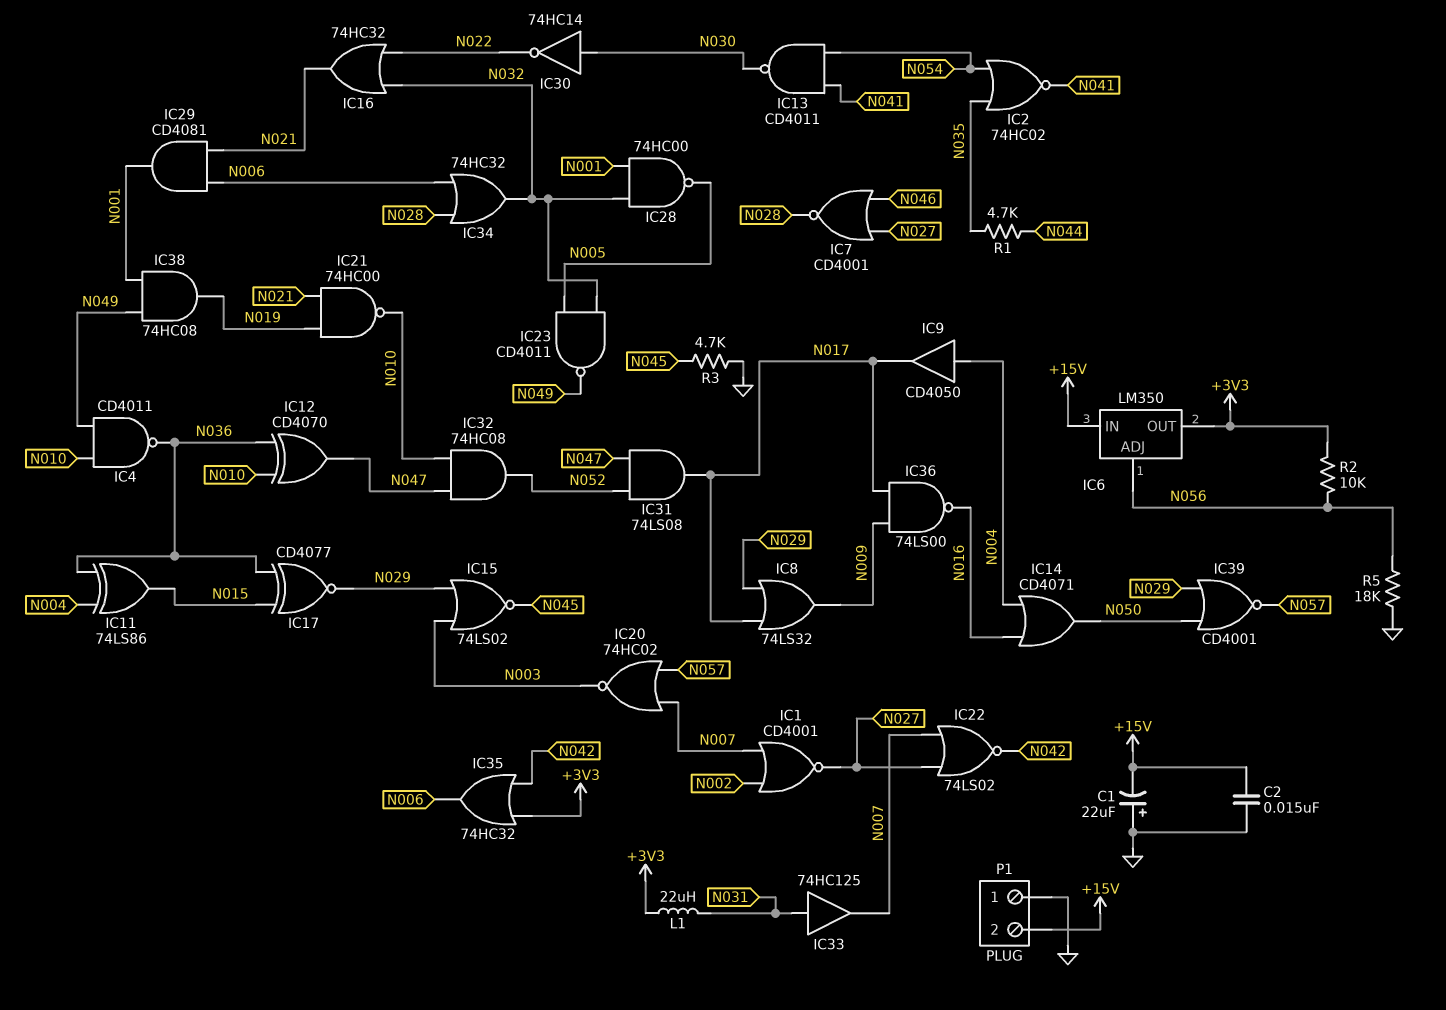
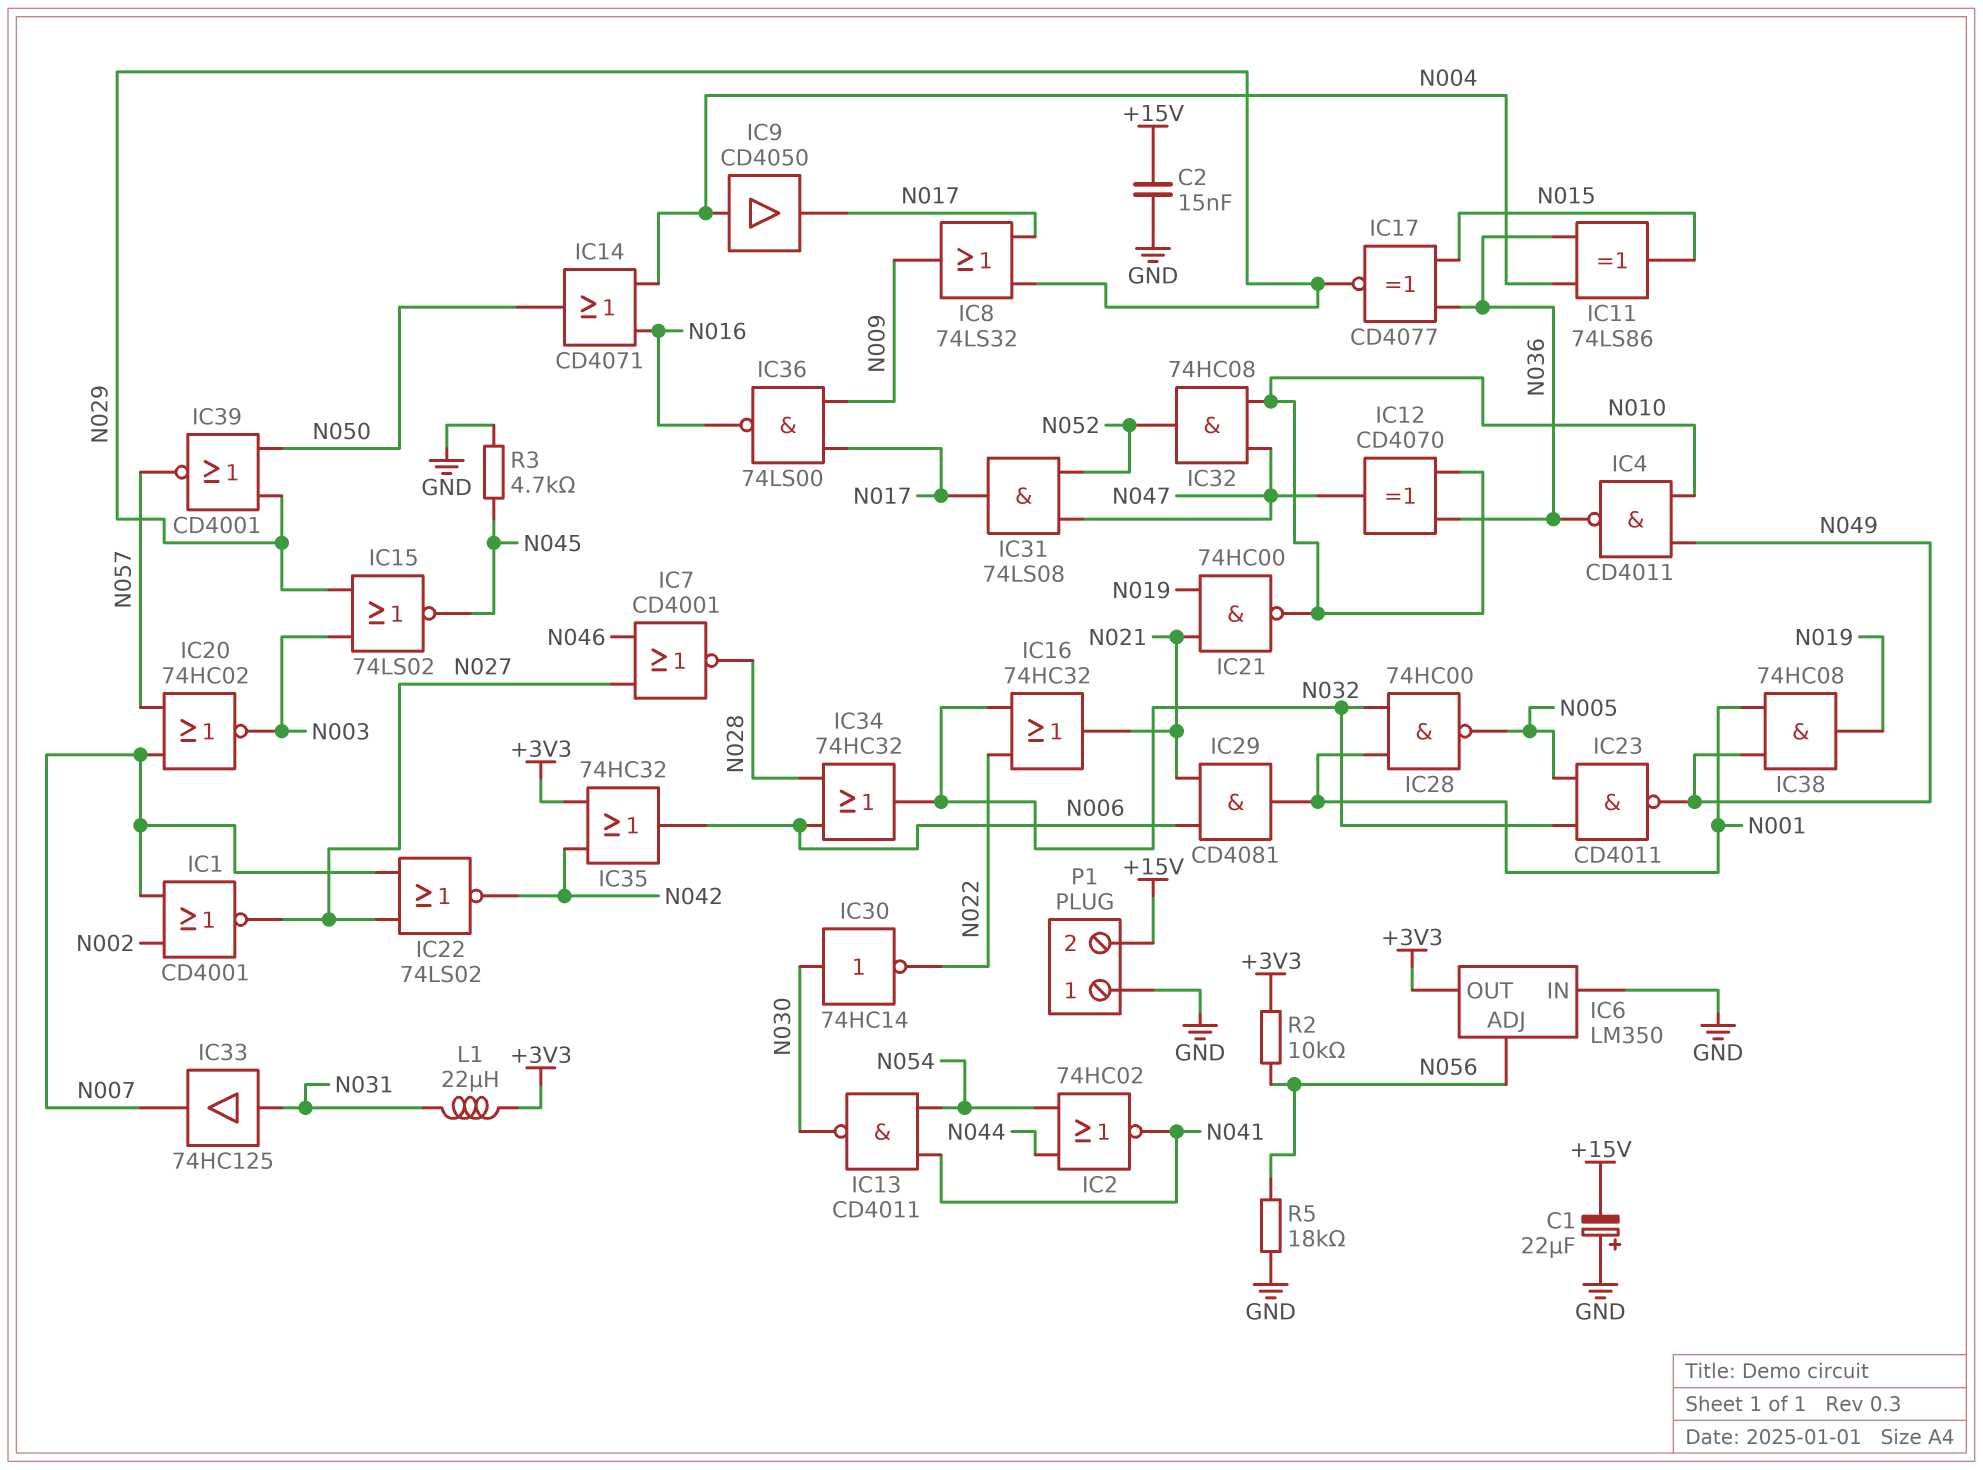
IC2: NOR 74HC02 (in N035, in N054, out N041) -> NOR 74HC02 (in N044, in N054, out N041)
IC6 pin IN: +15V -> GND
R1: 4.7k (N035, N044) -> none

